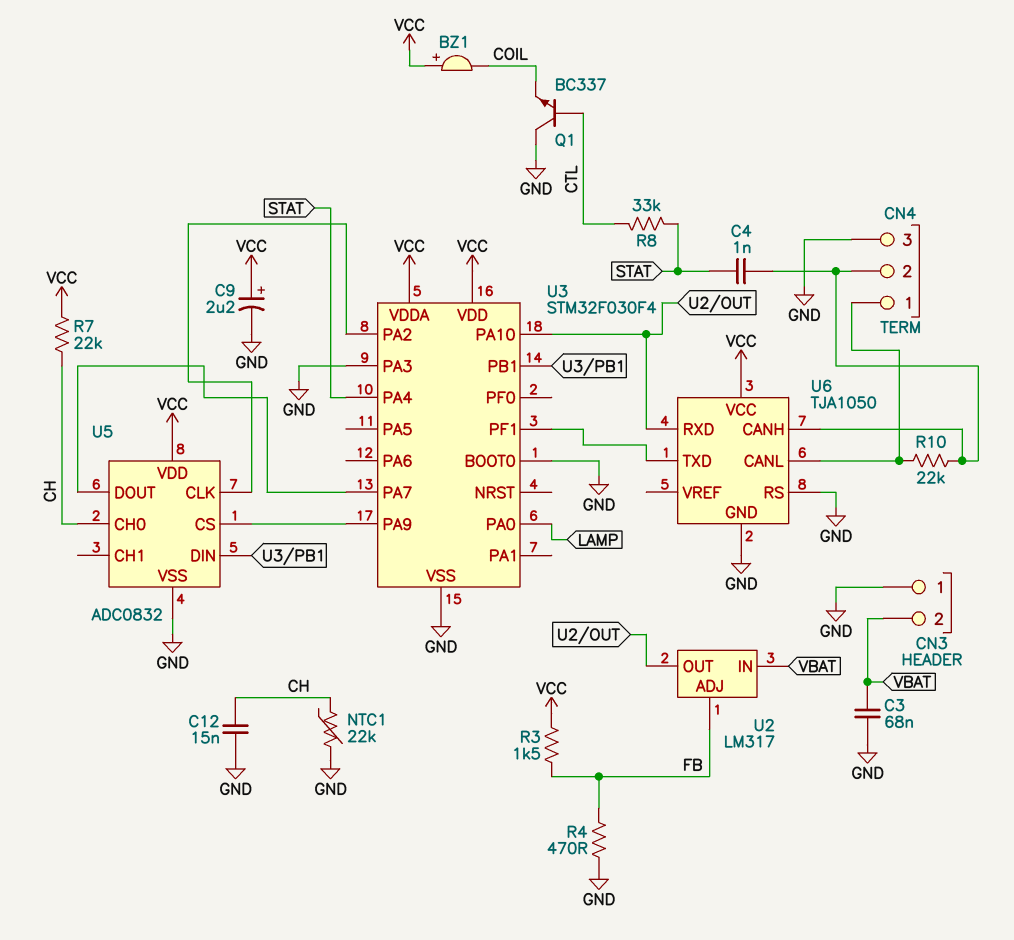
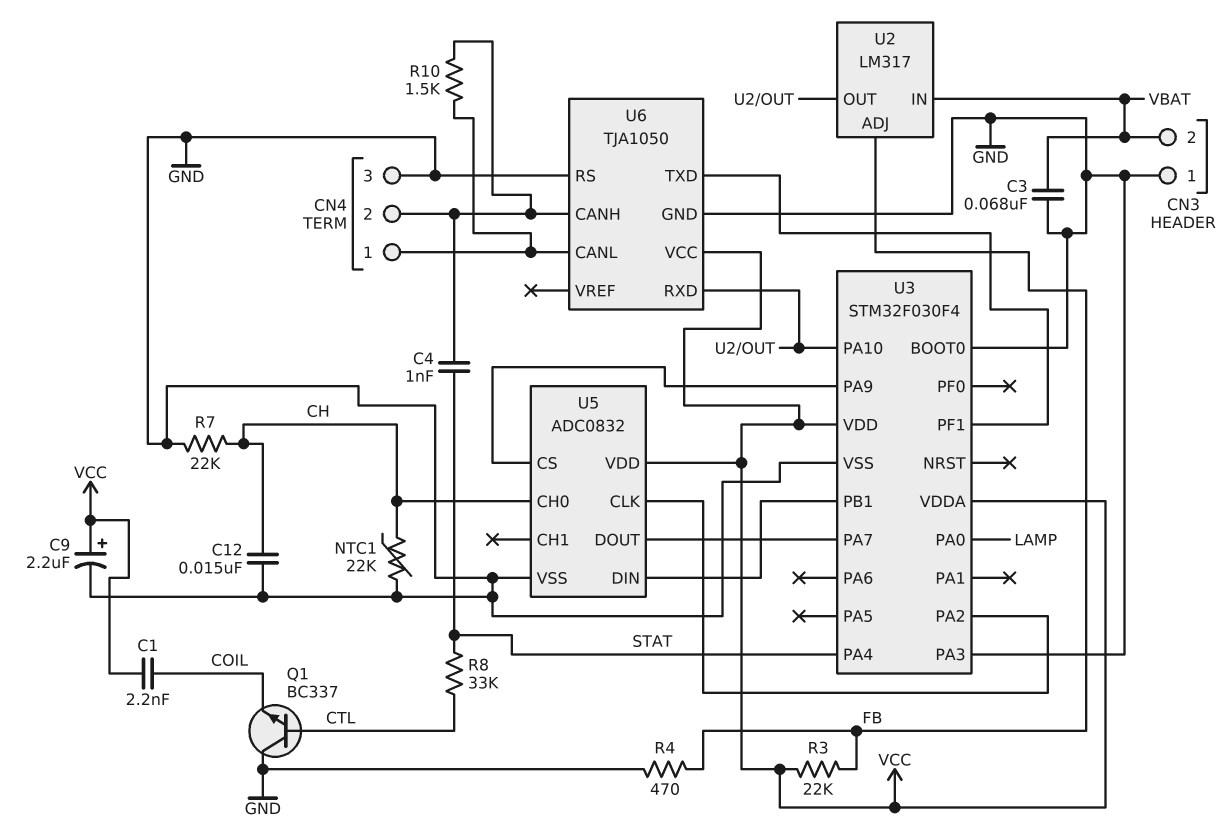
BZ1: buzzer (plus VCC, minus COIL) -> none
C1: none -> 2.2nF (COIL, VCC)
R3: 1.5k (FB, VCC) -> 22k (FB, VCC)
R7: 22k (CH, VCC) -> 22k (CH, GND)
R10: 22k (CN4/1, CN4/2) -> 1.5k (CN4/1, CN4/2)

